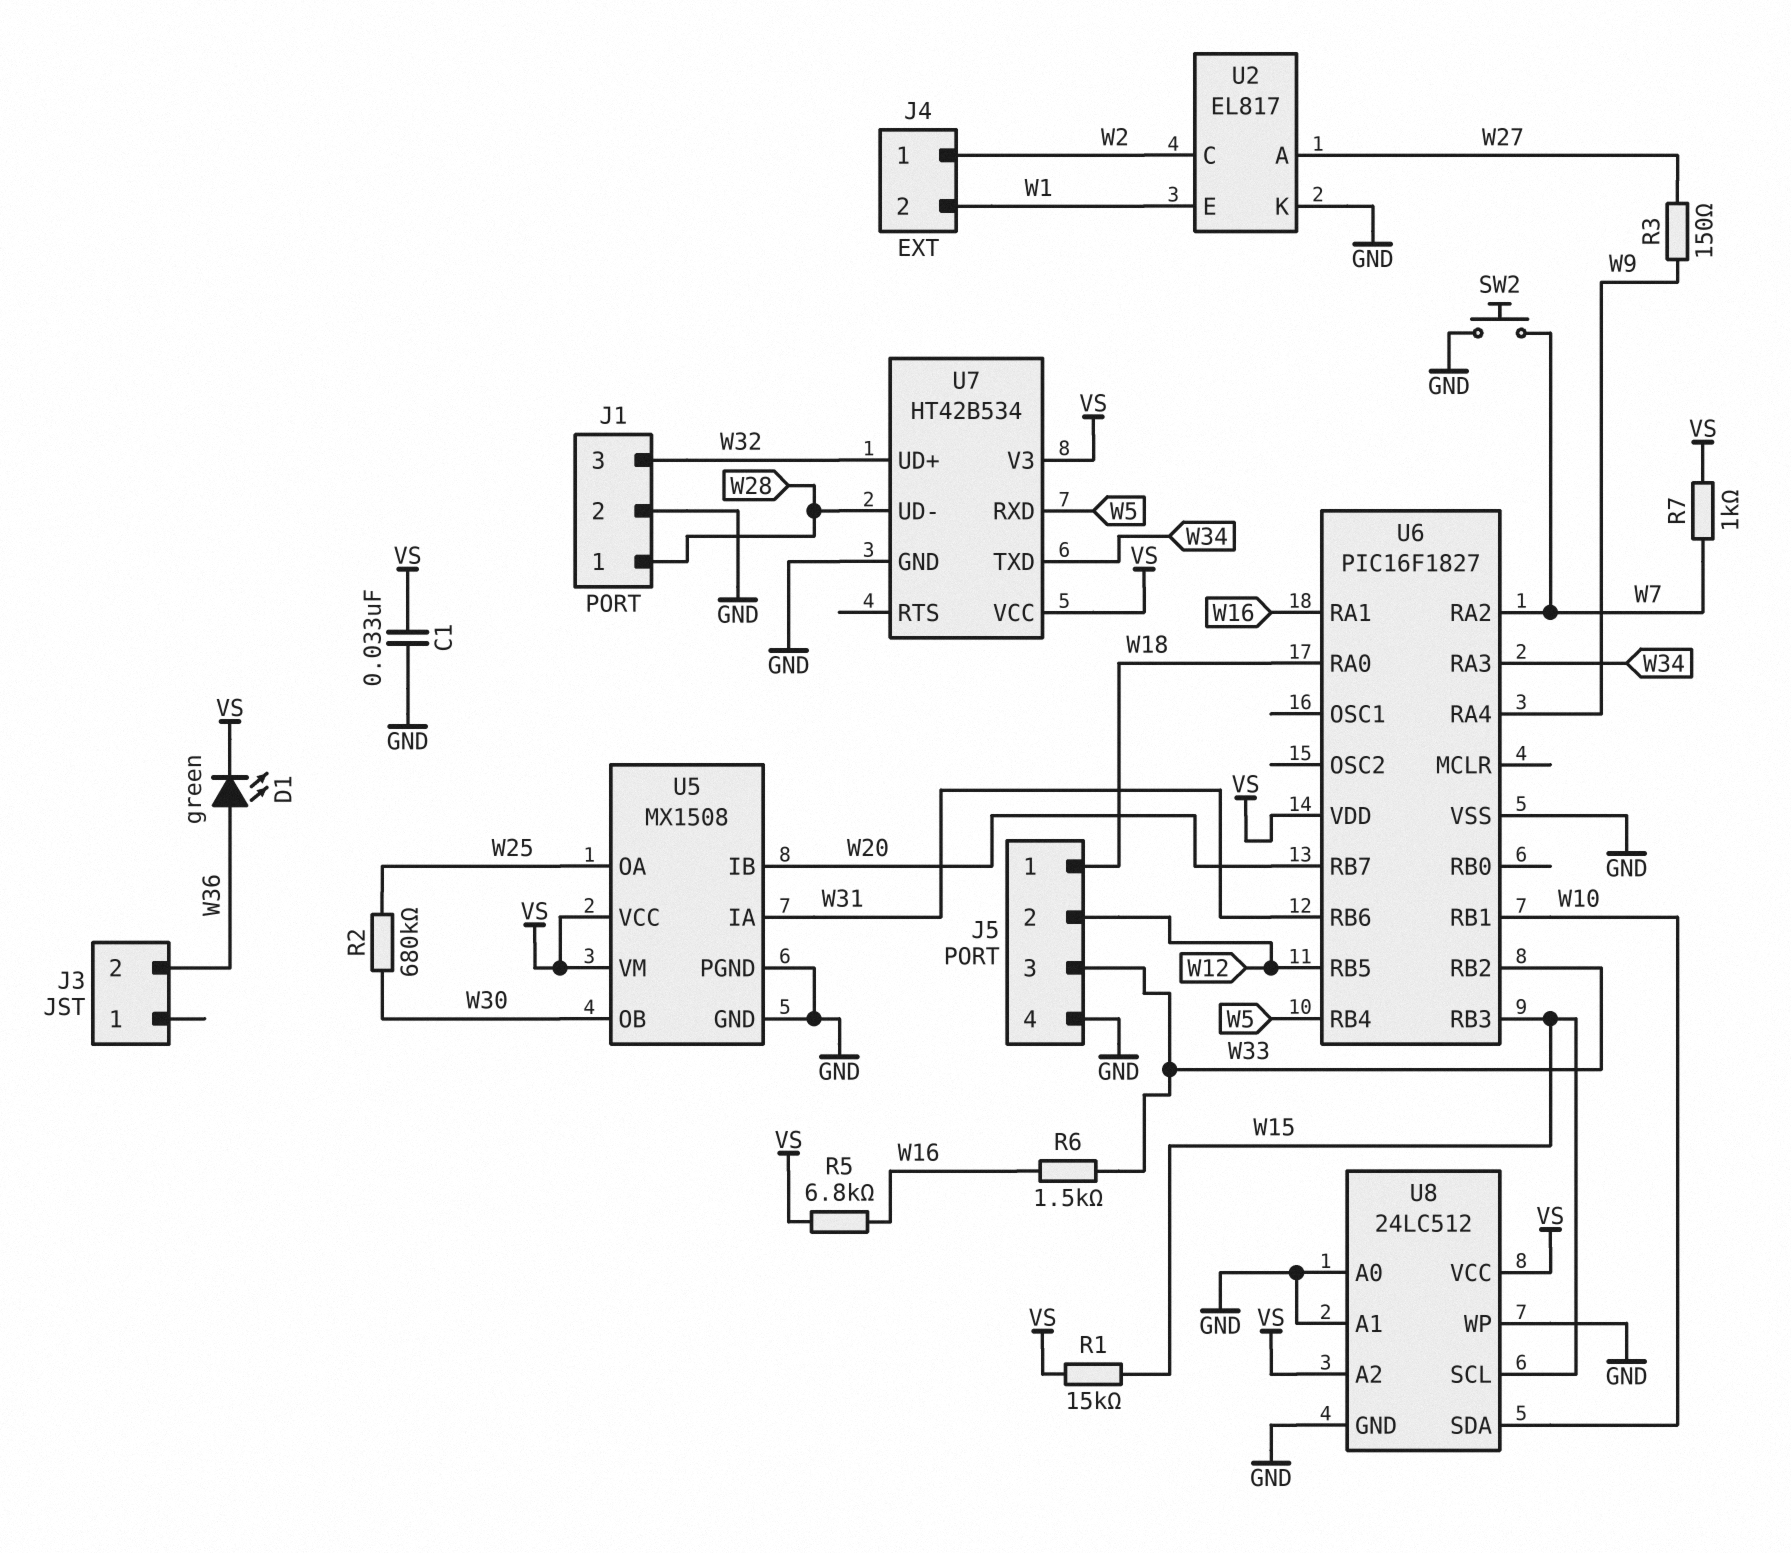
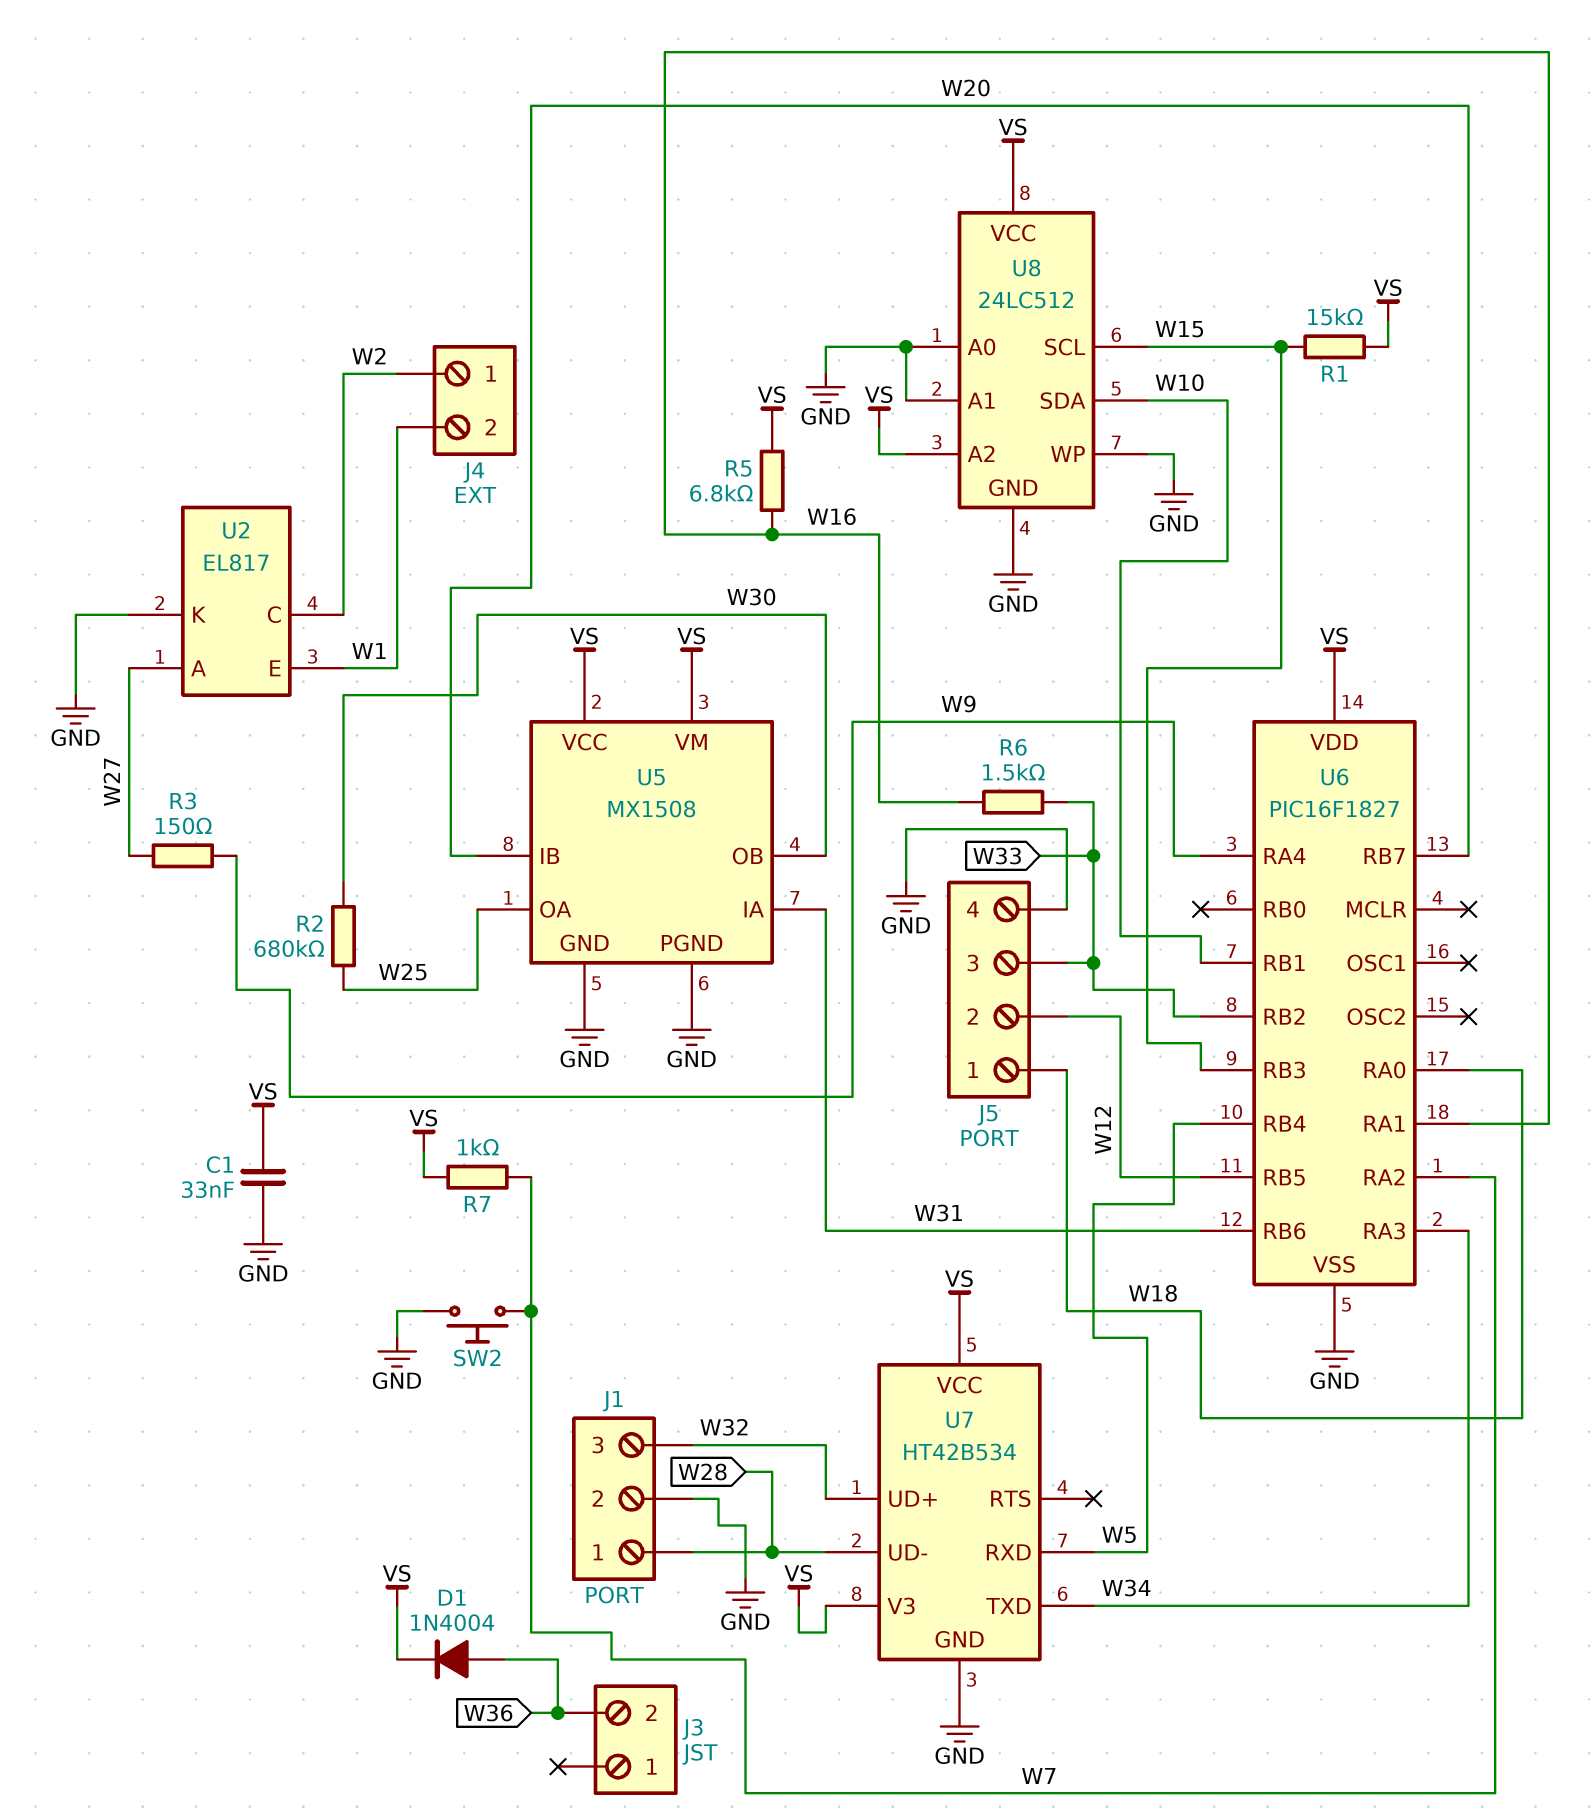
D1: LED green (A W36, K VS) -> diode 1N4004 (A W36, K VS)

